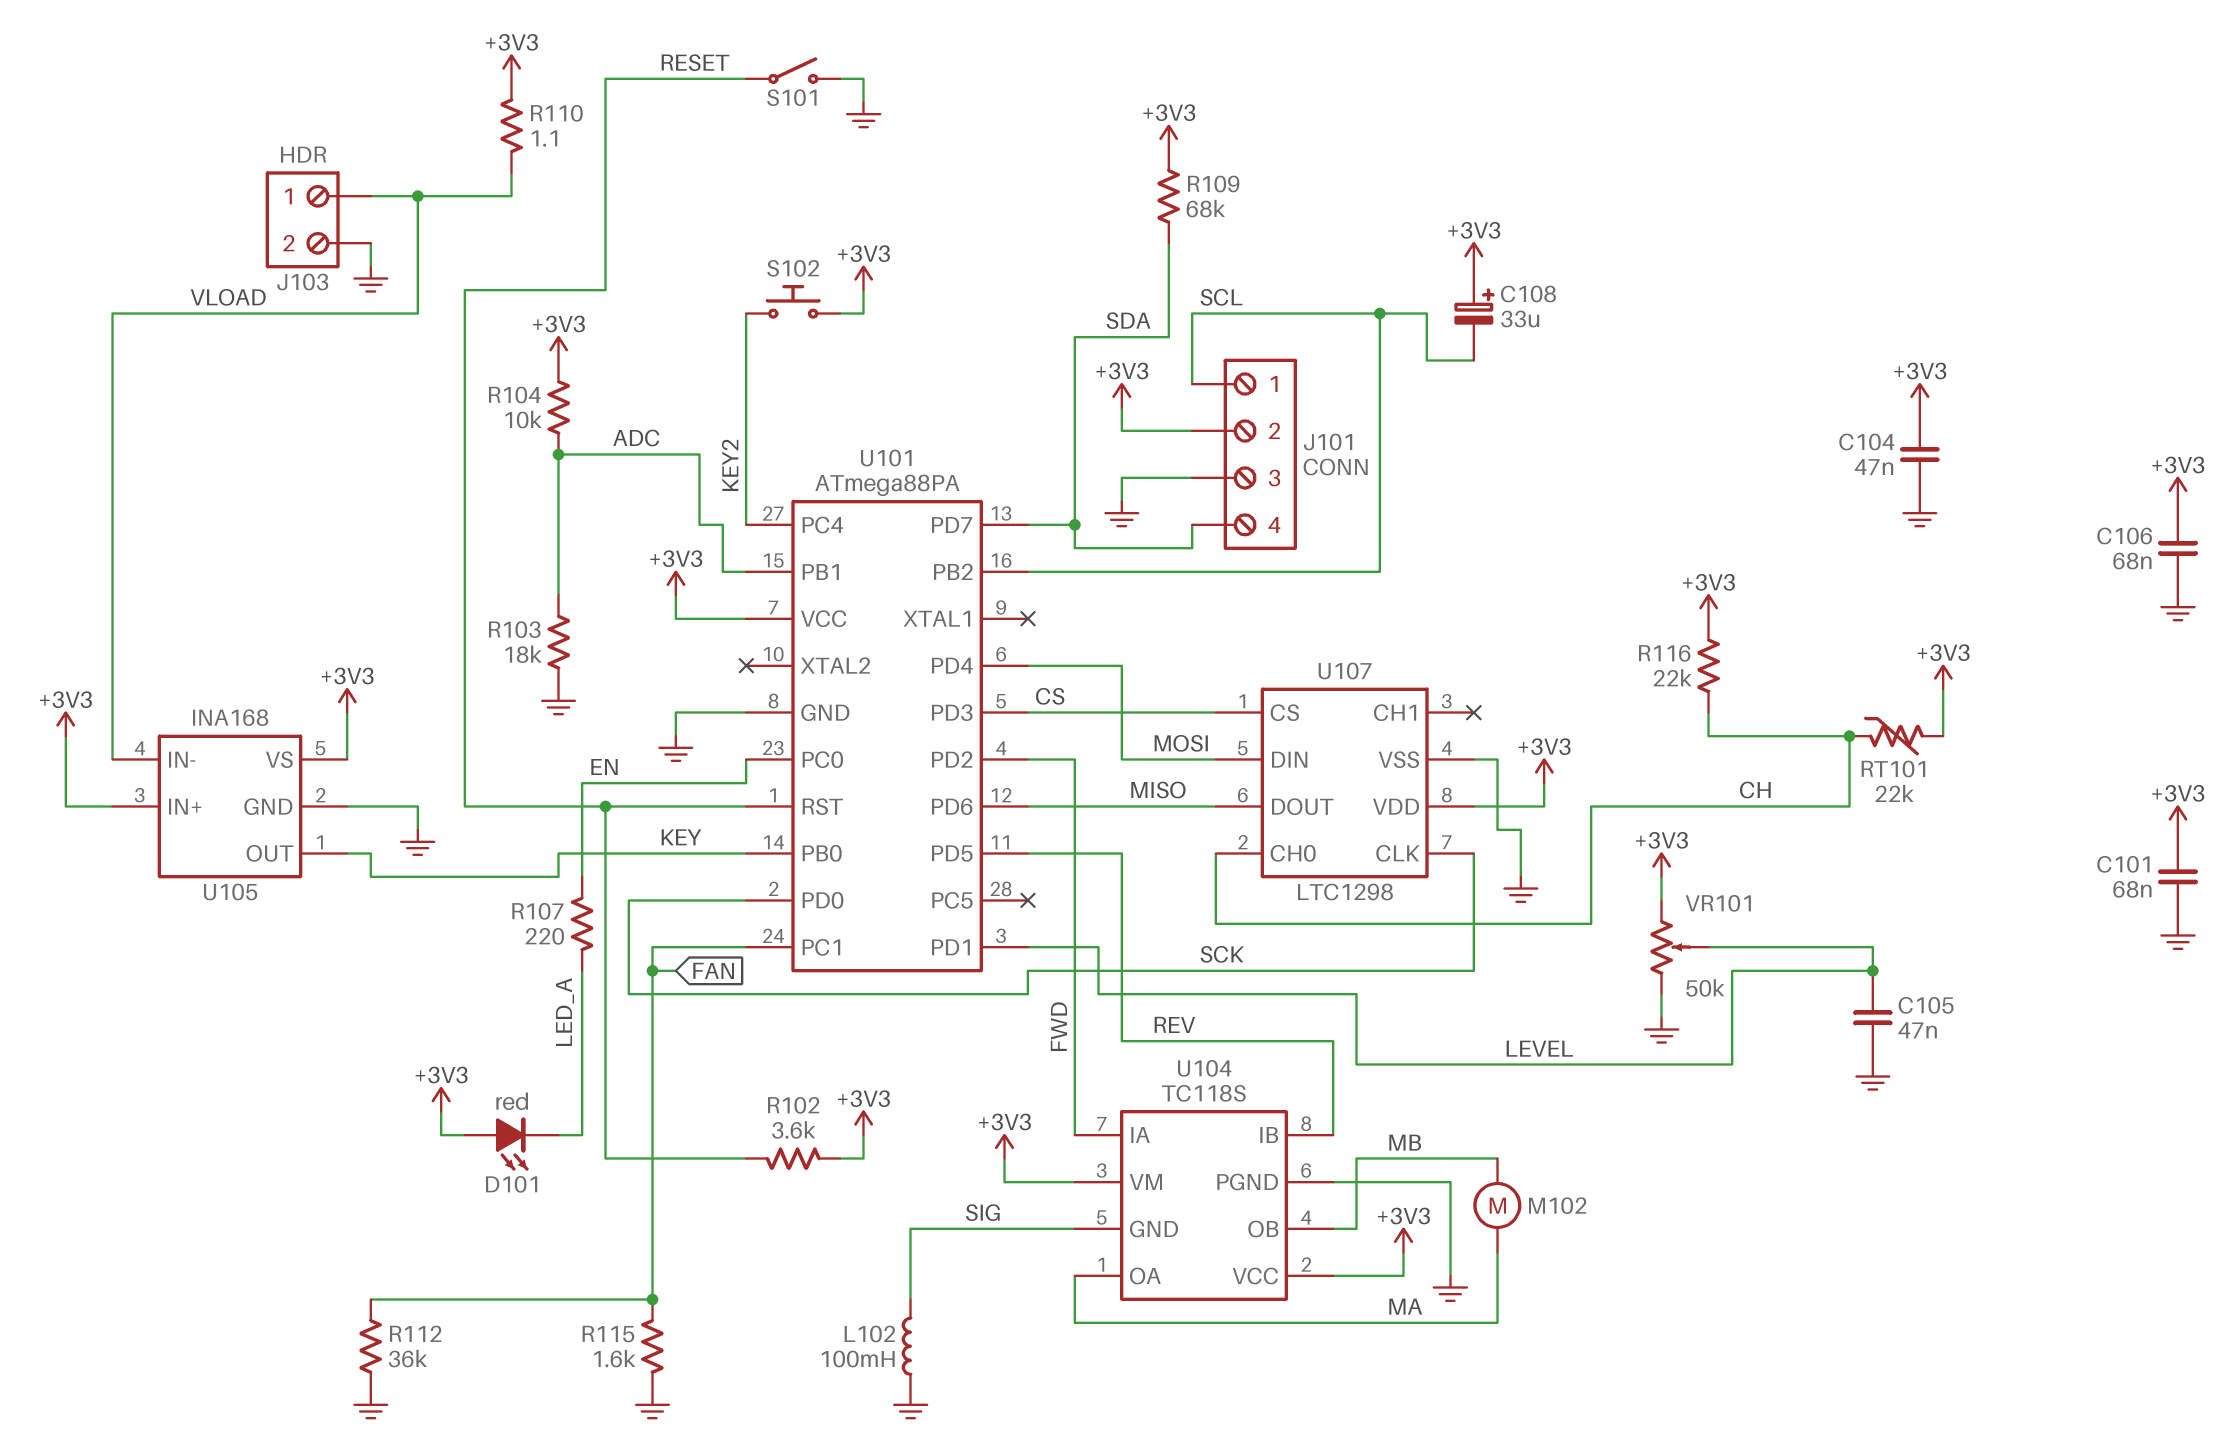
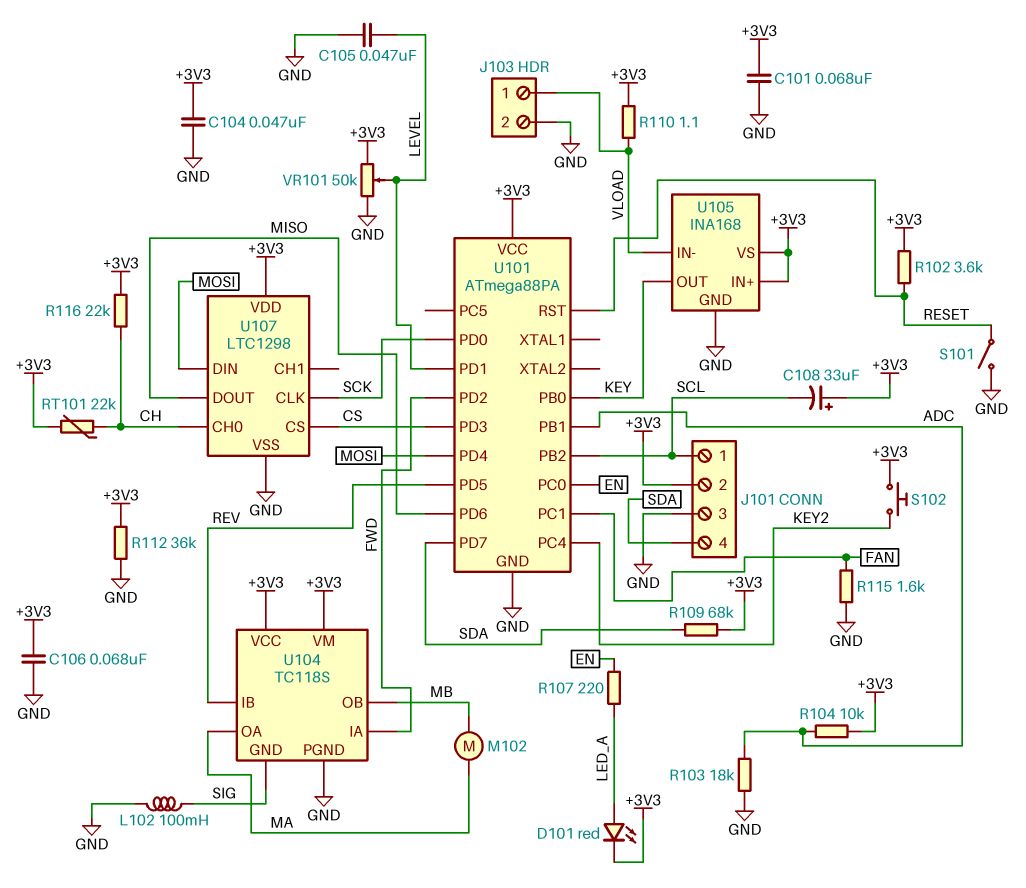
D101: LED red (A +3V3, K LED_A) -> LED red (A LED_A, K +3V3)
R112: 36k (FAN, GND) -> 36k (+3V3, GND)

